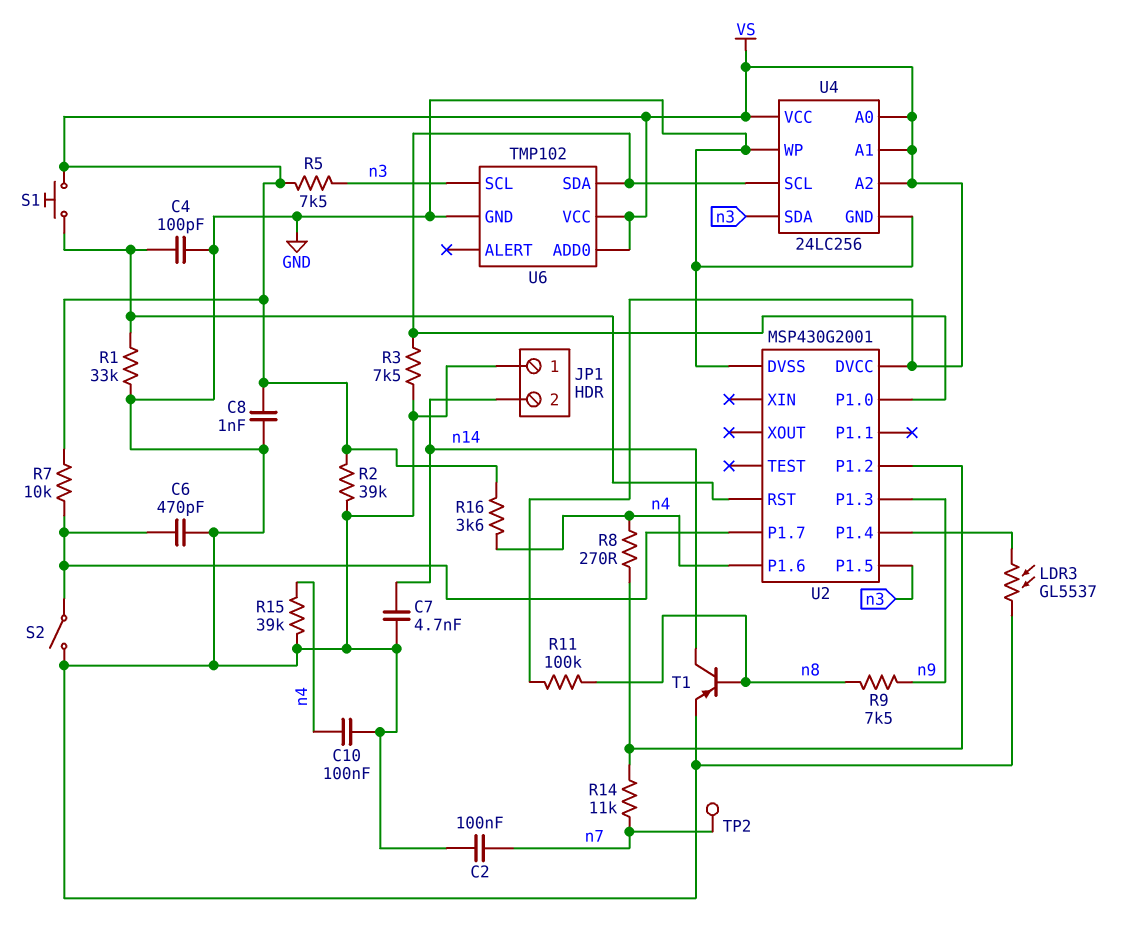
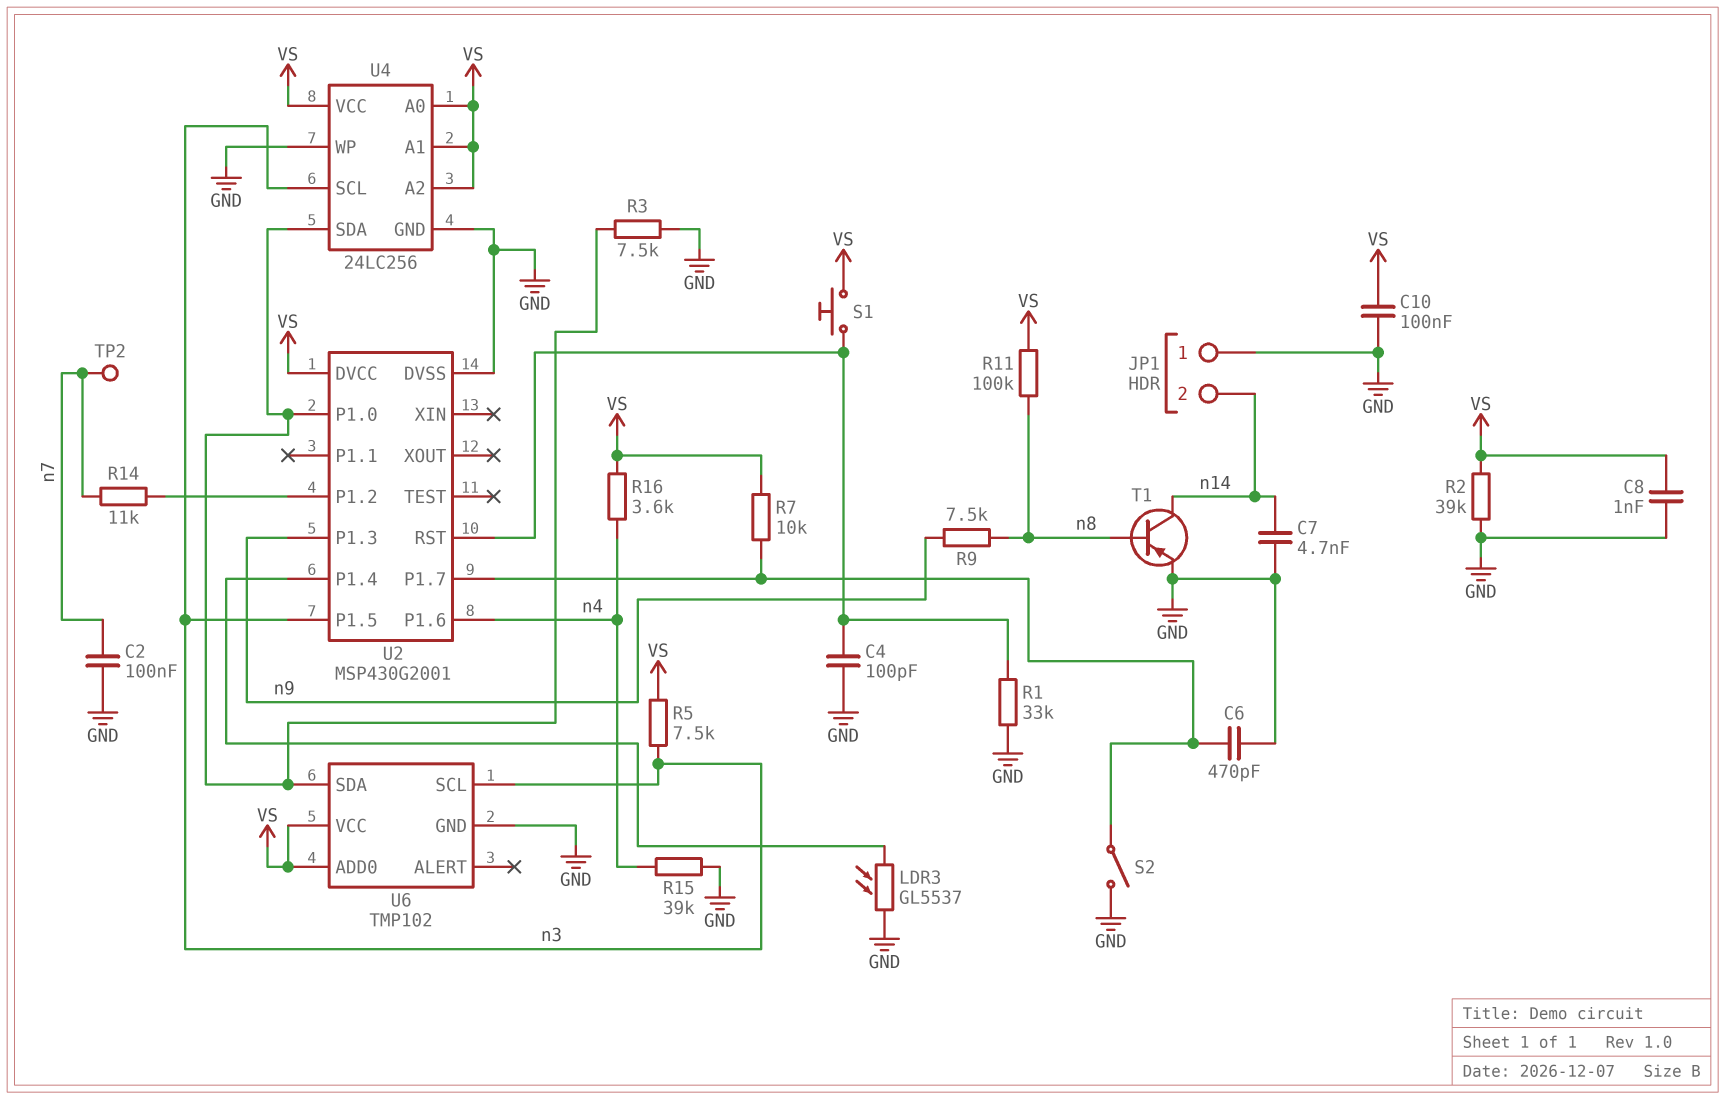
C10: 100nF (GND, n4) -> 100nF (GND, VS)
R8: 270 (U2/P1.2, n4) -> none
U4 pin SCL: U2/P1.0 -> n3
U4 pin SDA: n3 -> U2/P1.0

